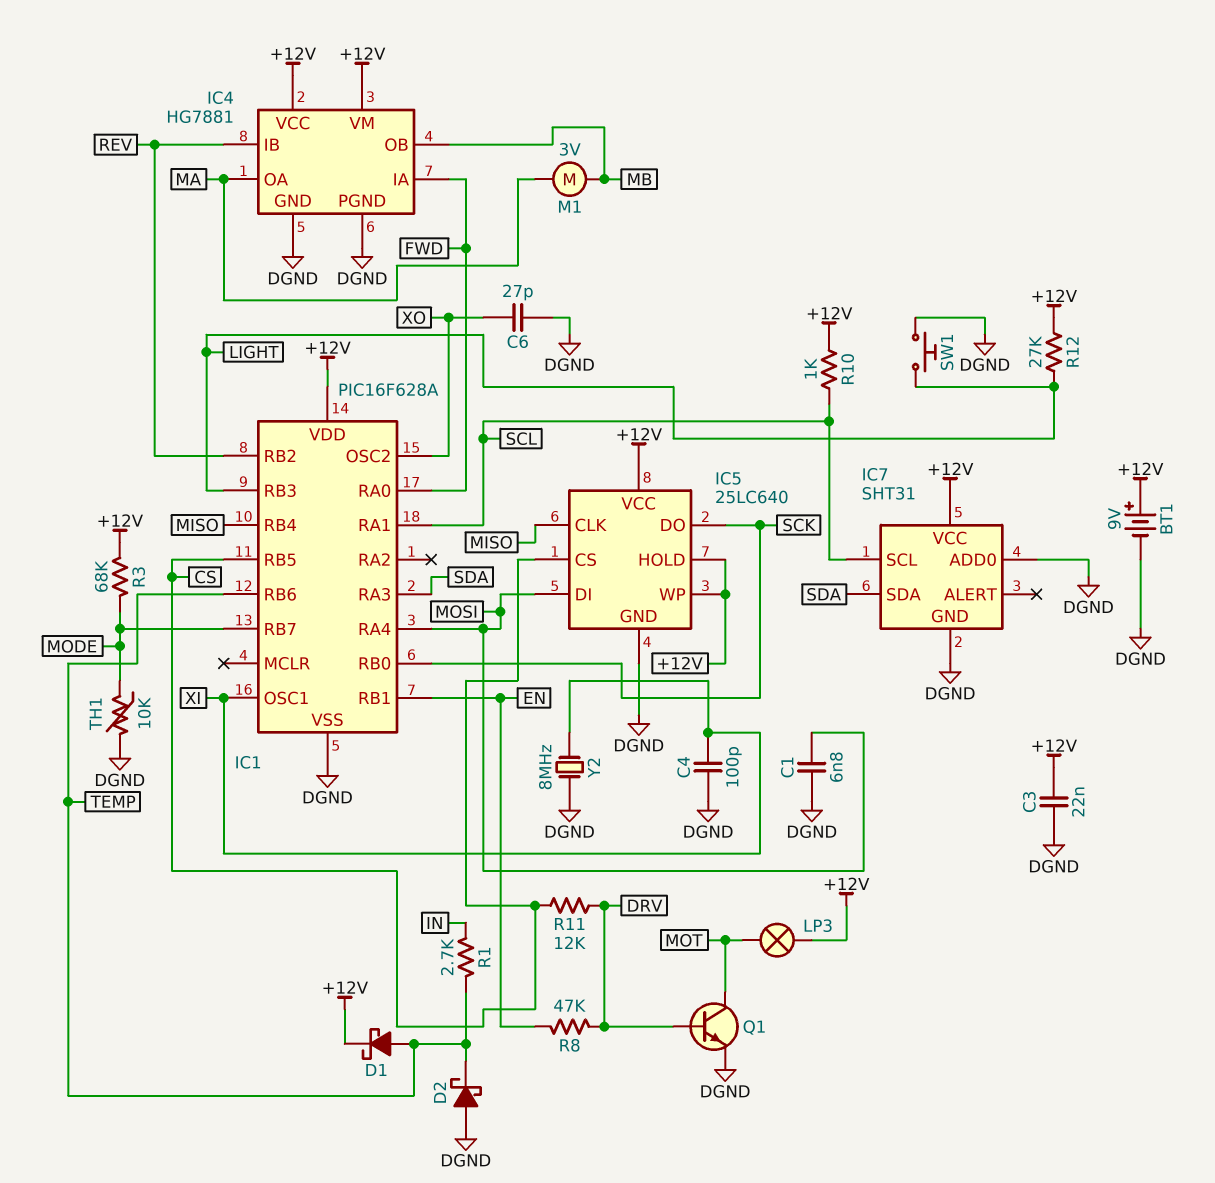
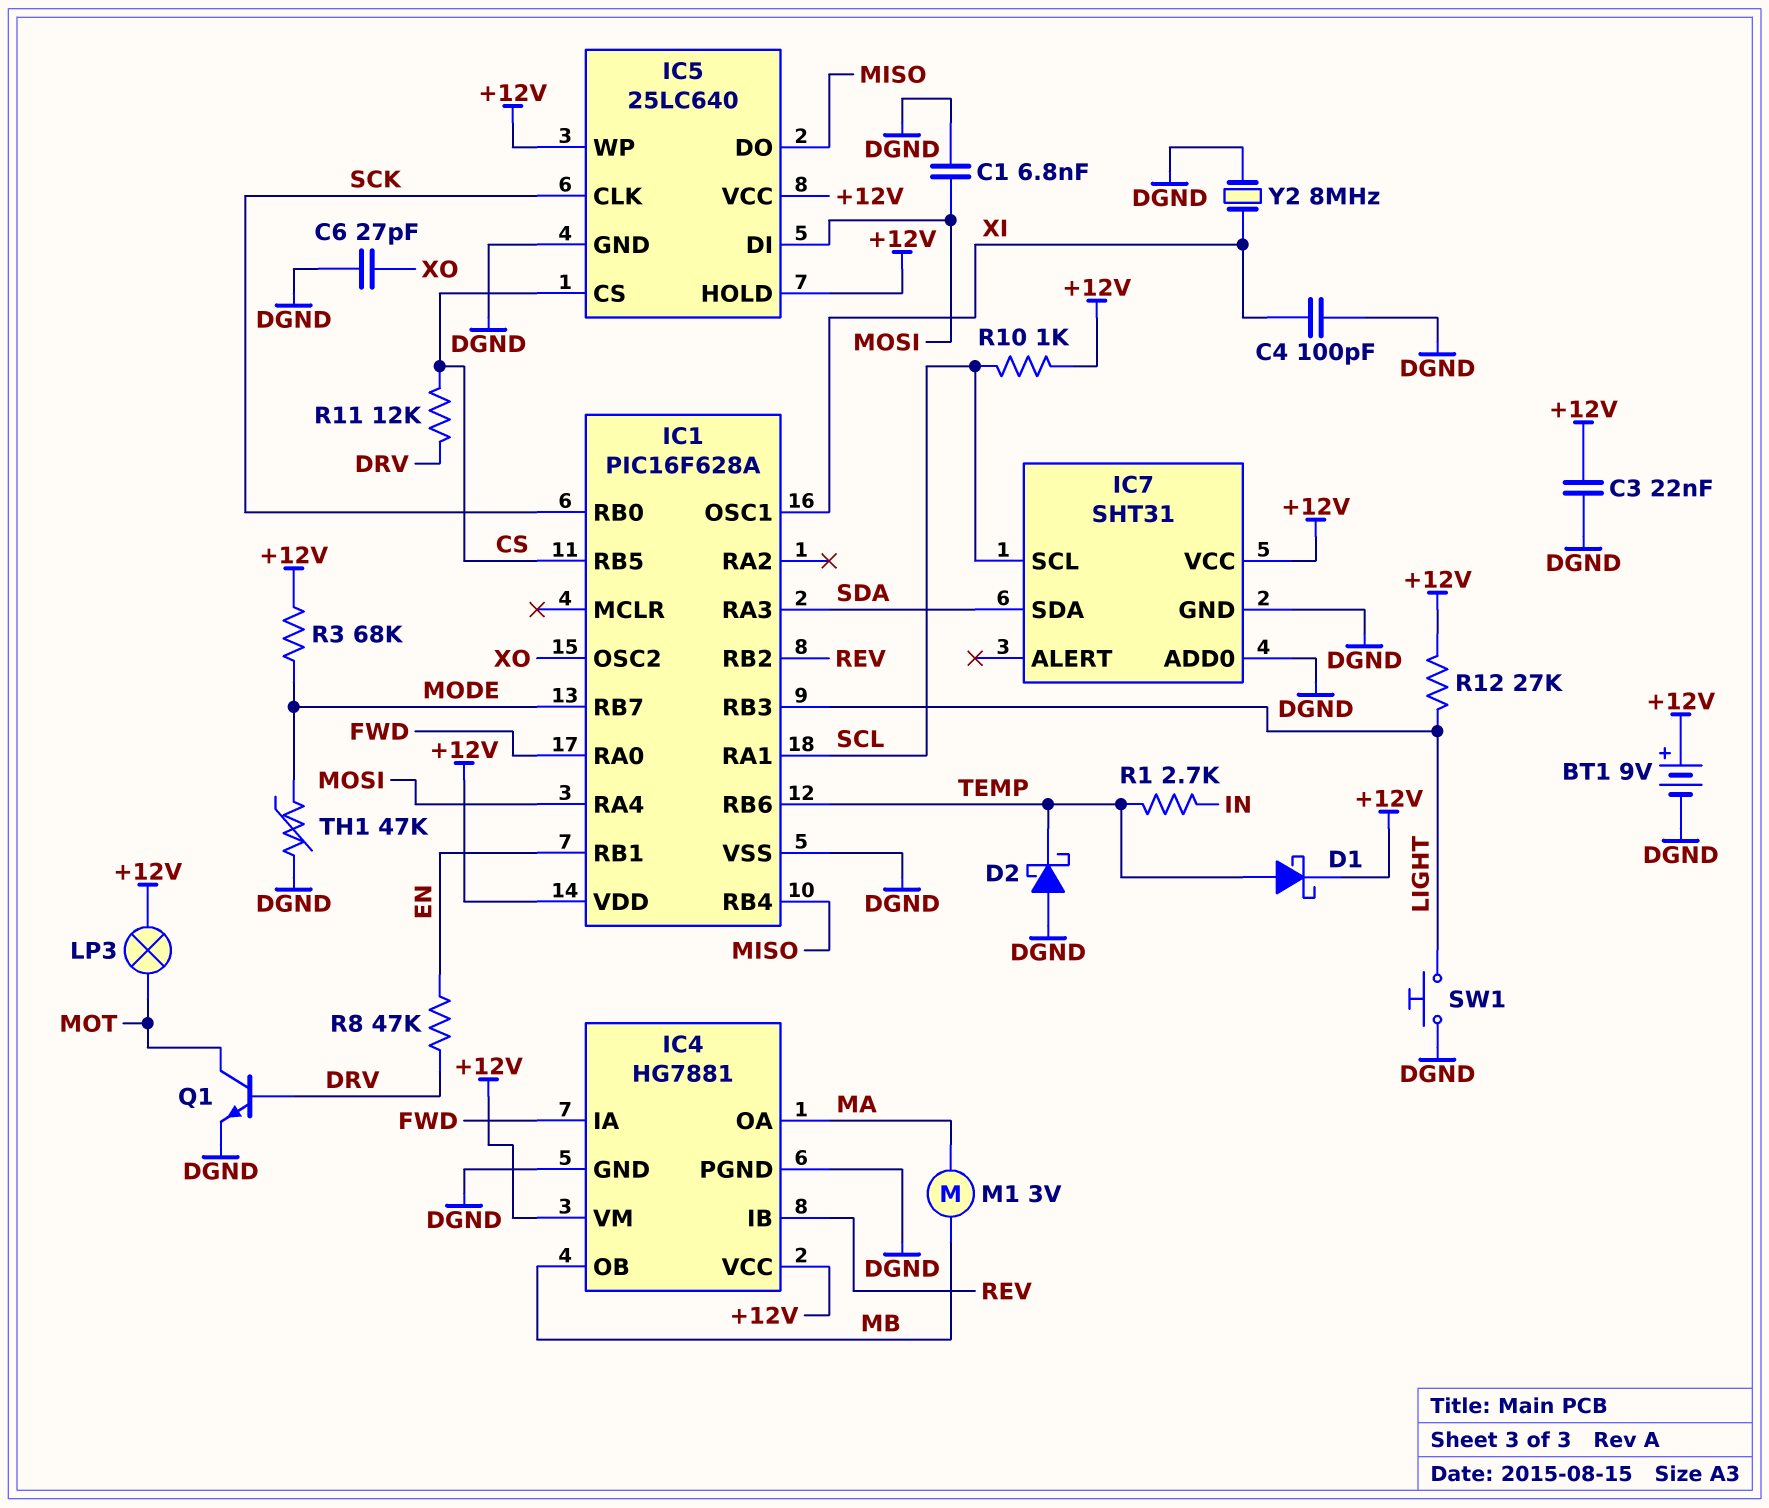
IC5 pin CLK: MISO -> SCK
IC5 pin DO: SCK -> MISO
TH1: 10k (DGND, MODE) -> 47k (DGND, MODE)

